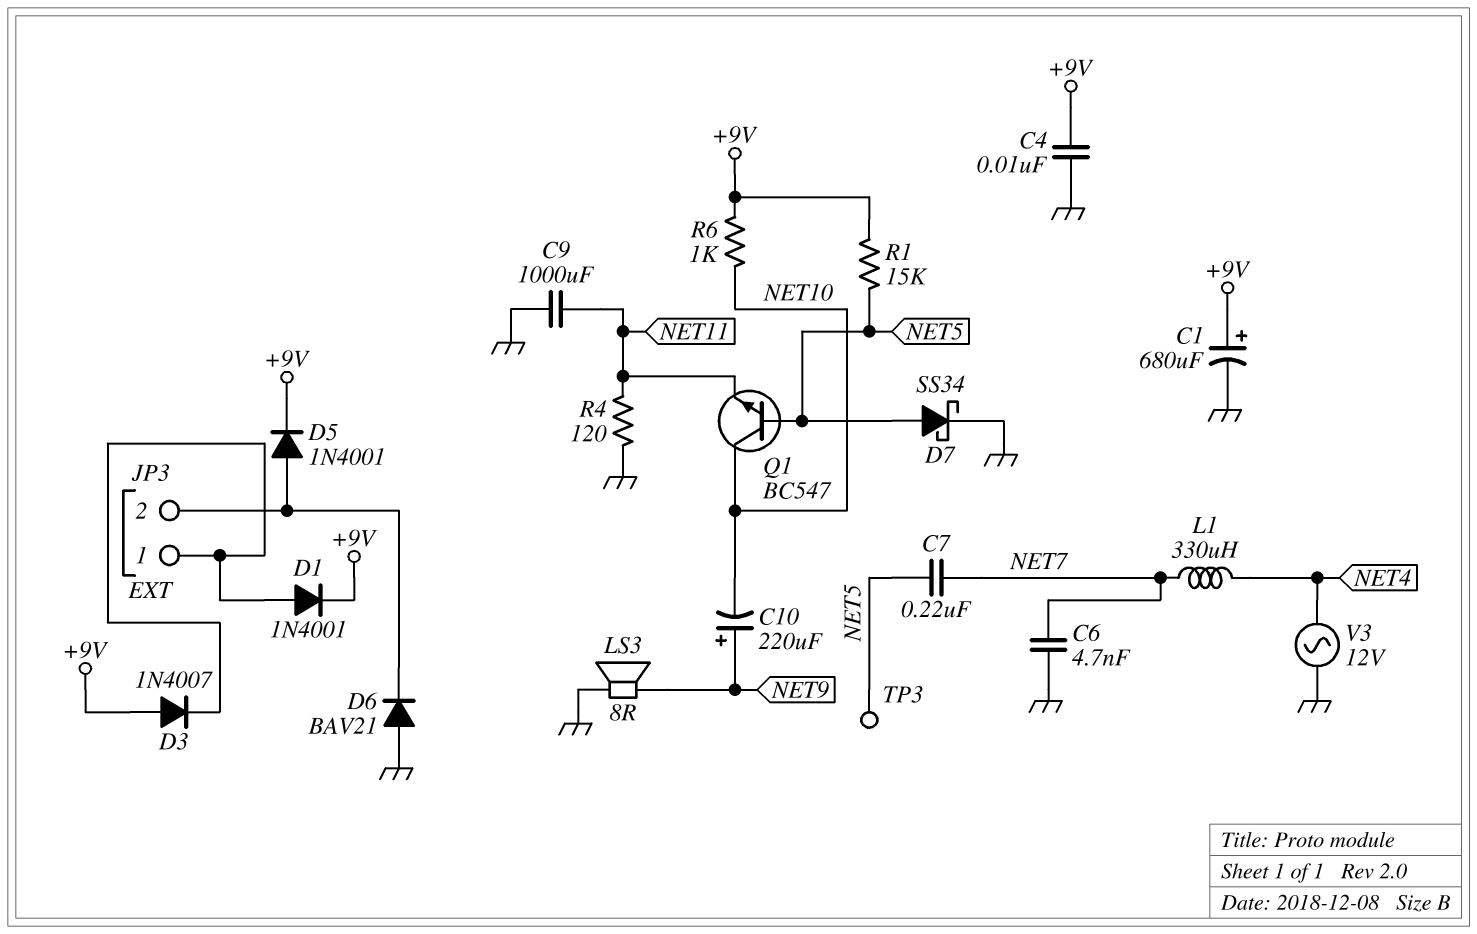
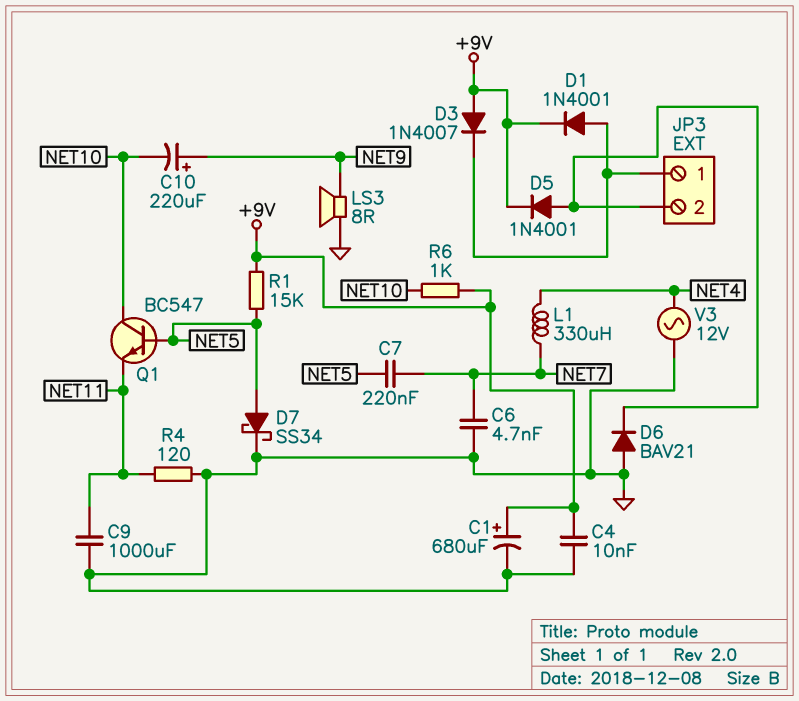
TP3: test point (NET5) -> none

